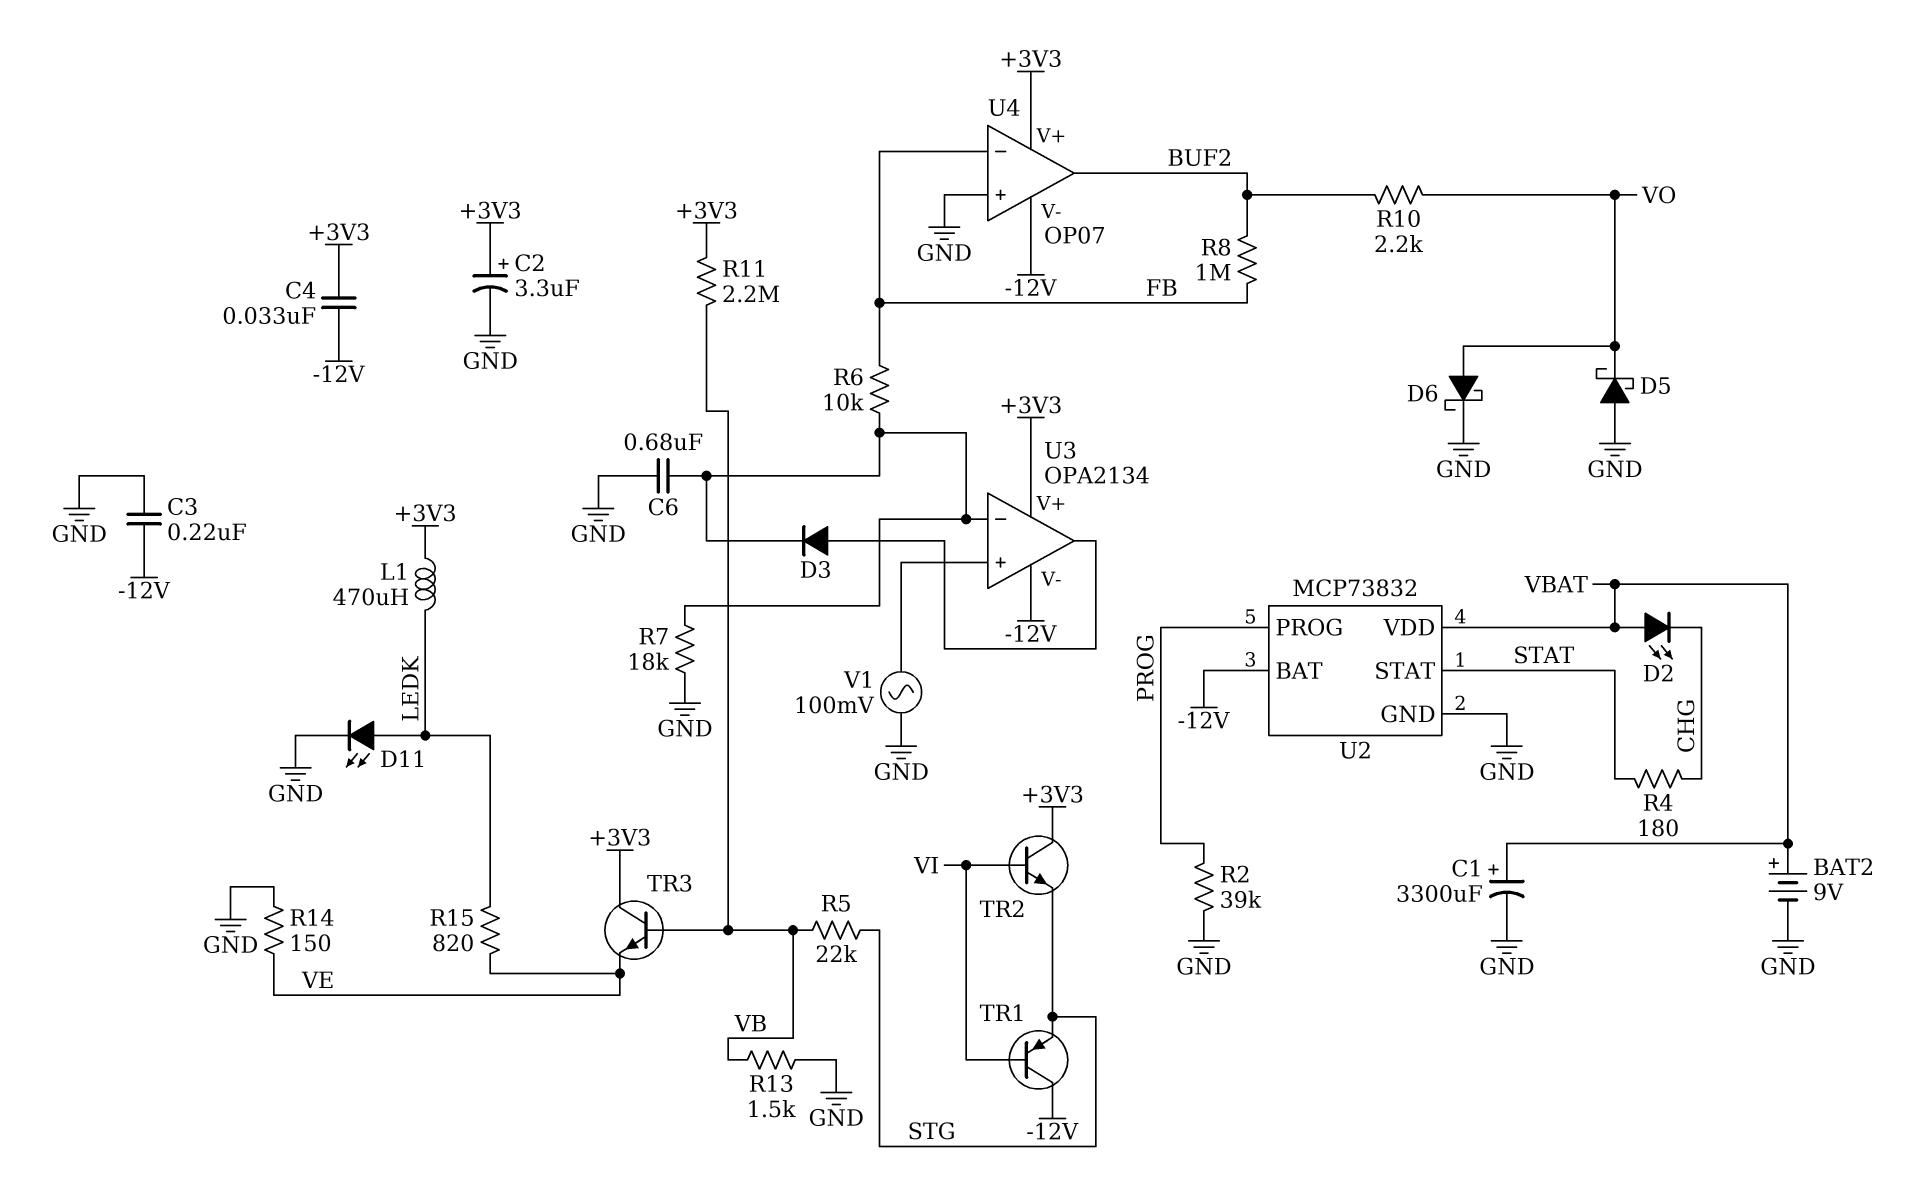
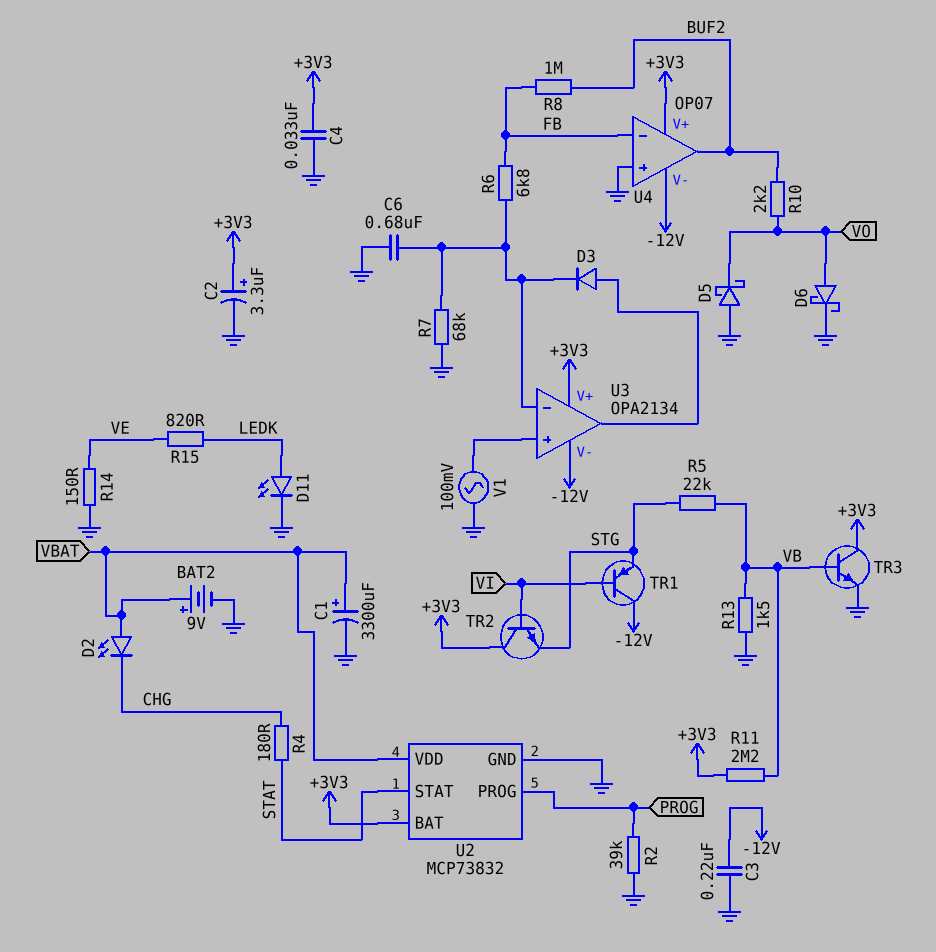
C4: 33nF (+3V3, -12V) -> 33nF (+3V3, GND)
L1: 470uH (+3V3, LEDK) -> none
R6: 10k (FB, U3/in-) -> 6.8k (FB, U3/in-)
R7: 18k (GND, U3/in-) -> 68k (GND, U3/in-)
TR3: NPN (B VB, C +3V3, E VE) -> NPN (B VB, C +3V3, E GND)
U2 pin BAT: -12V -> +3V3

